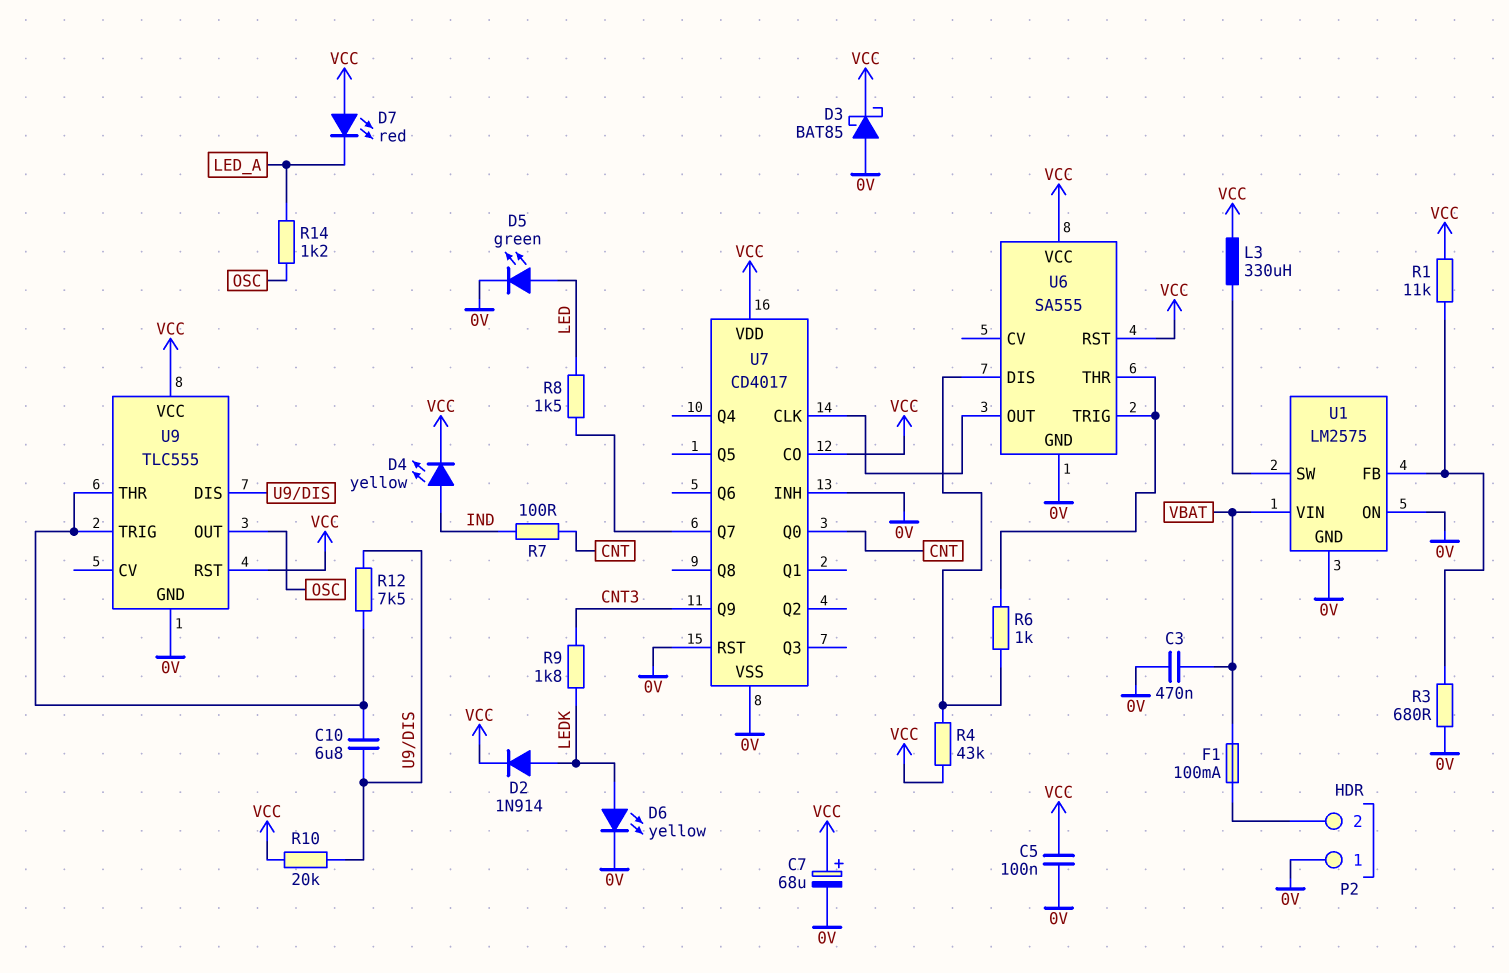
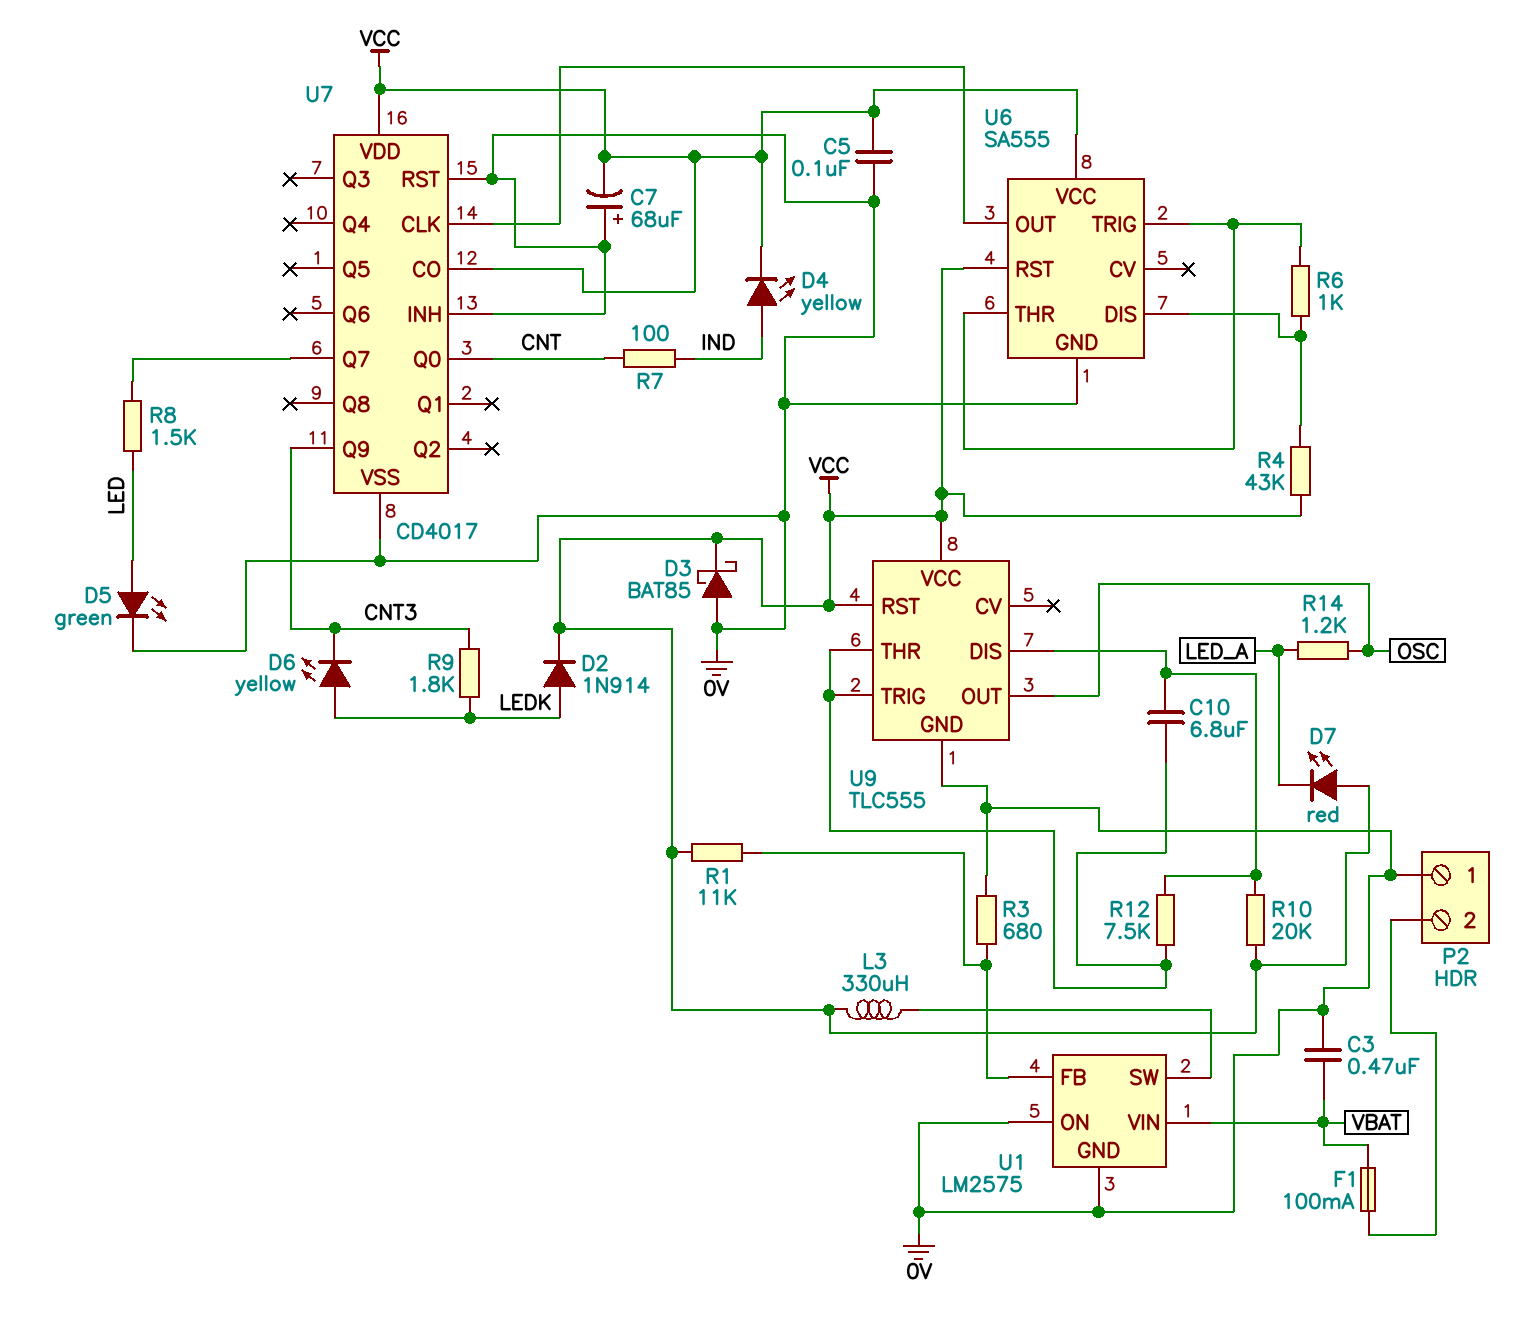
C7: 68uF (plus VCC, minus 0V) -> 68uF (plus 0V, minus VCC)
D6: LED yellow (A LEDK, K 0V) -> LED yellow (A LEDK, K CNT3)

